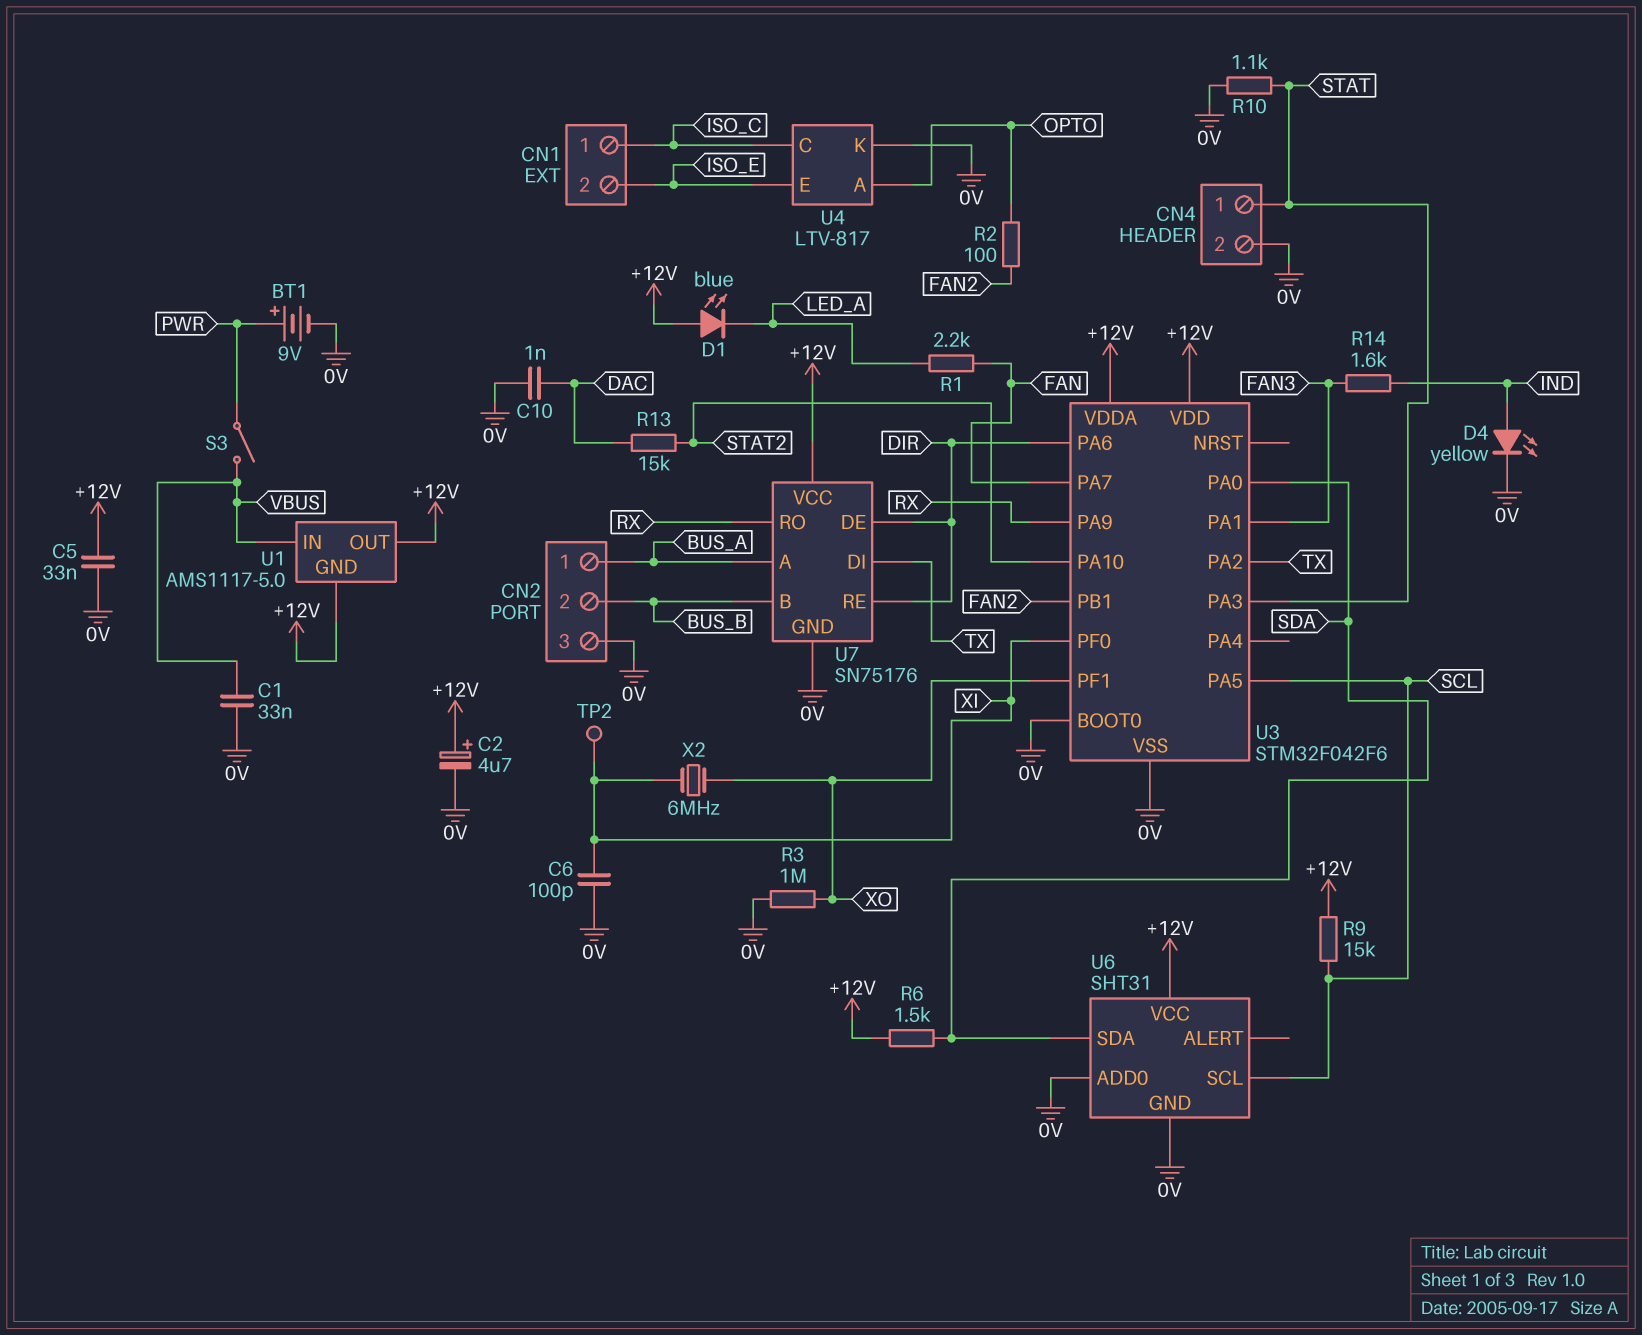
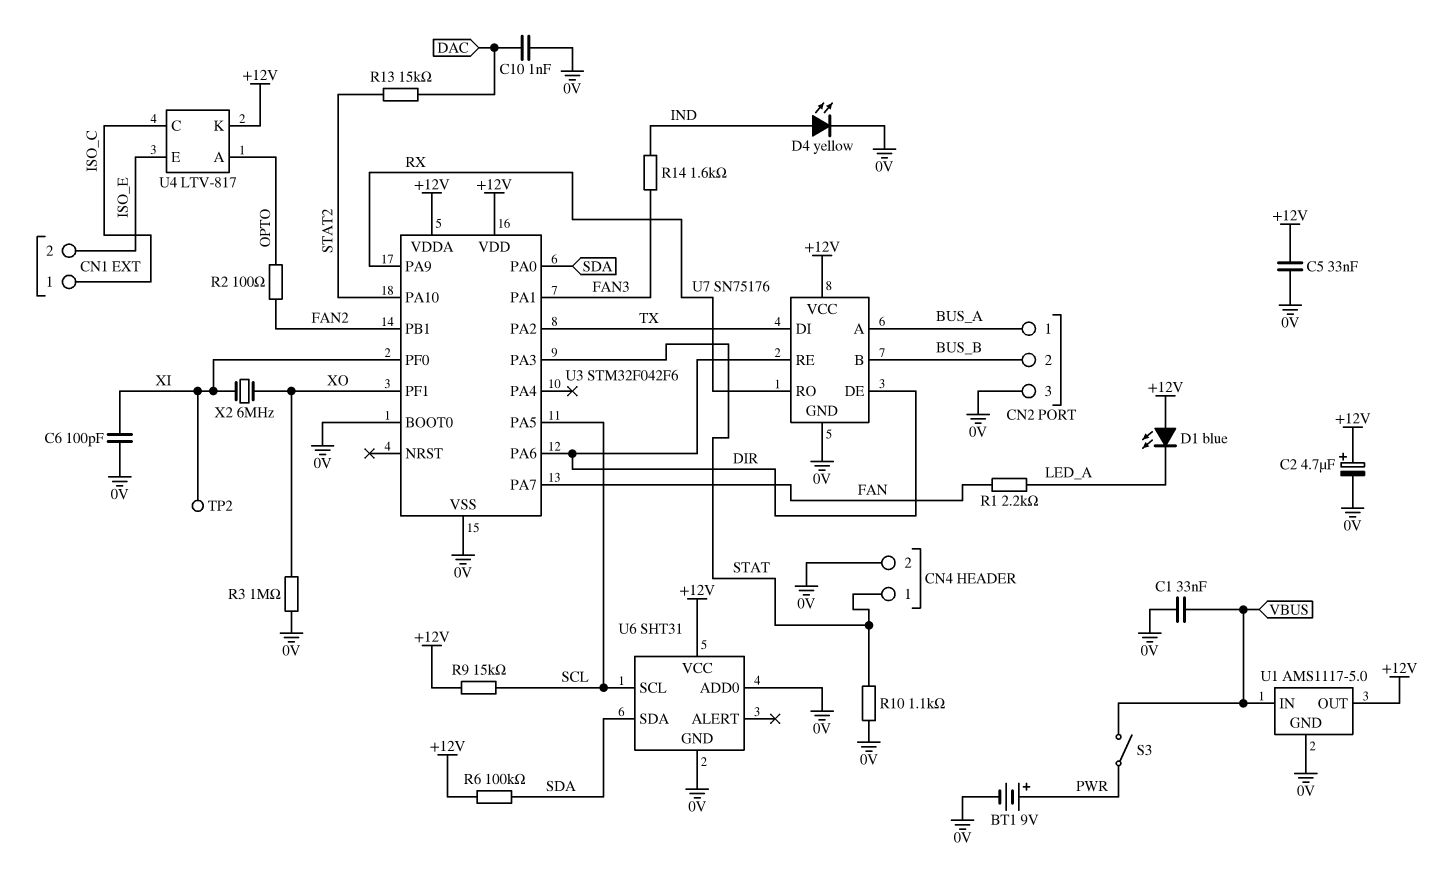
R6: 1.5k (+12V, SDA) -> 100k (+12V, SDA)
U1 pin GND: +12V -> 0V
U4 pin K: 0V -> +12V

